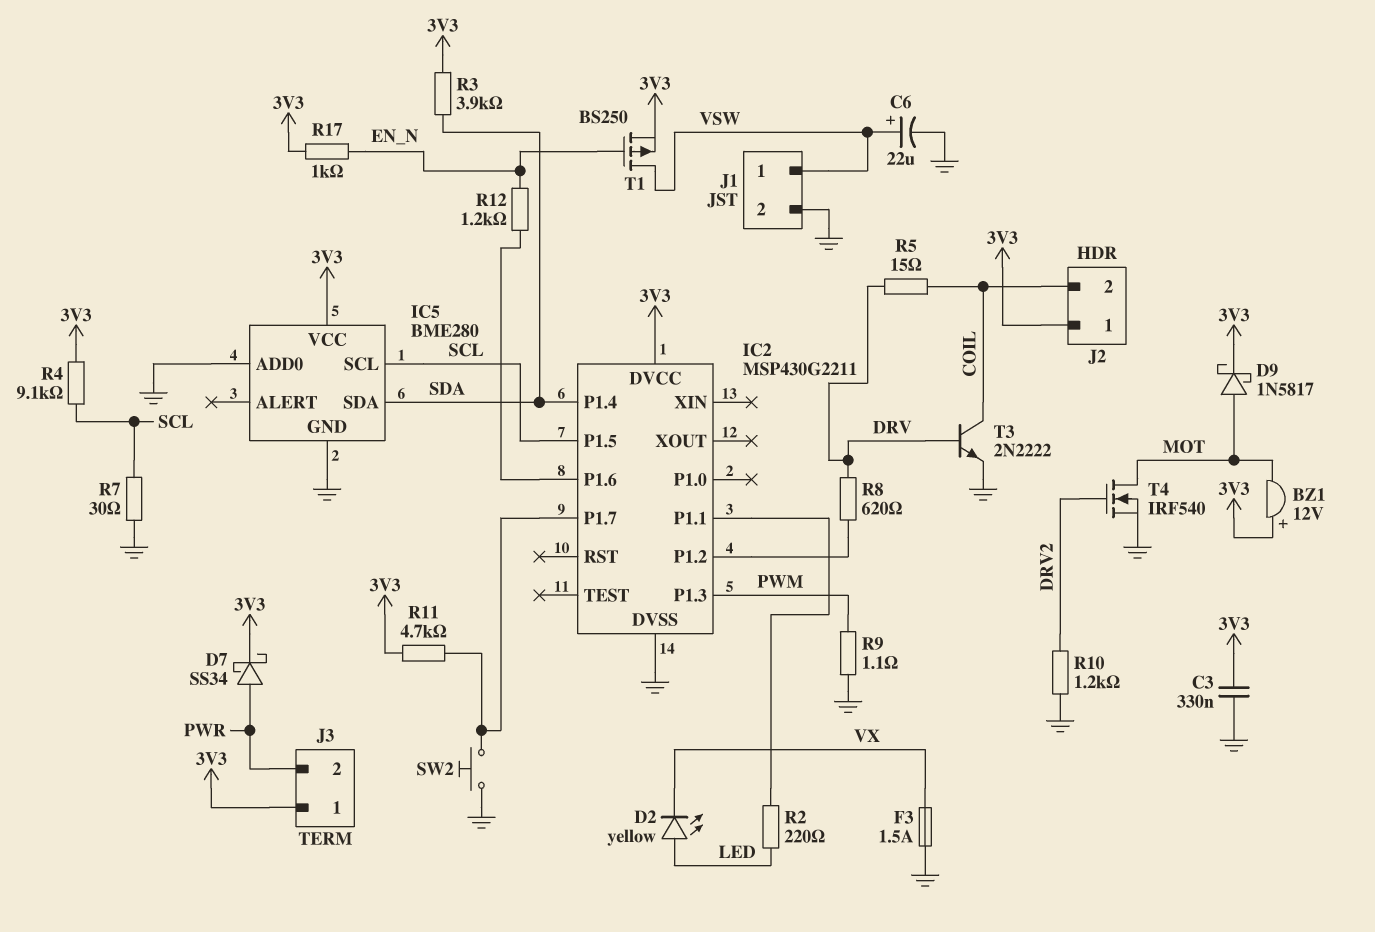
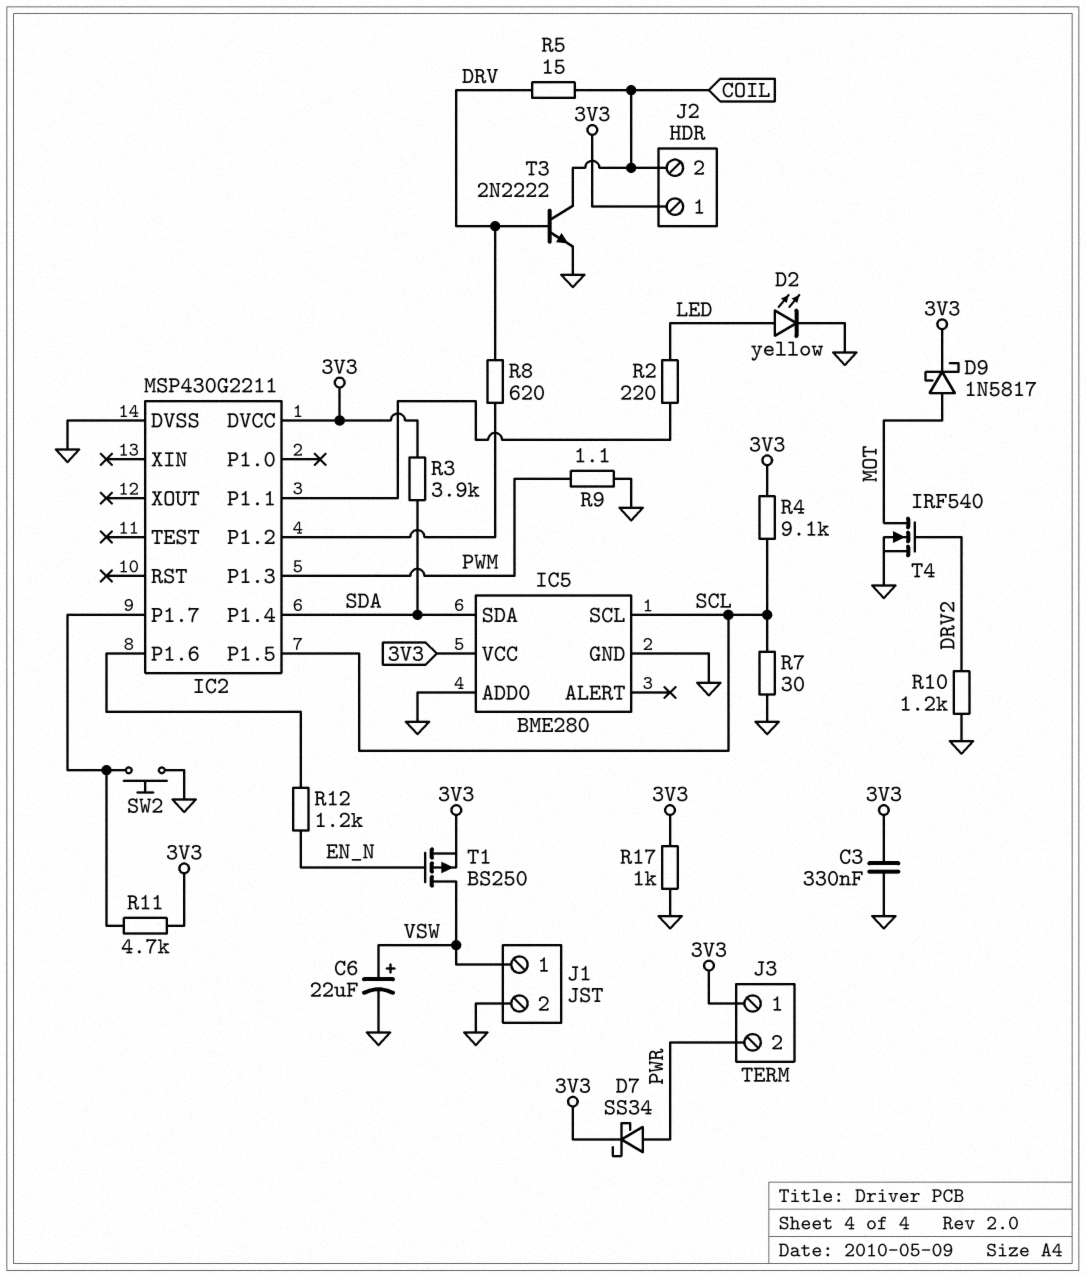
BZ1: buzzer 12V (plus 3V3, minus MOT) -> none
D2: LED yellow (A LED, K VX) -> LED yellow (A LED, K GND)
F3: 1.5A (GND, VX) -> none
R17: 1k (3V3, EN_N) -> 1k (3V3, GND)

